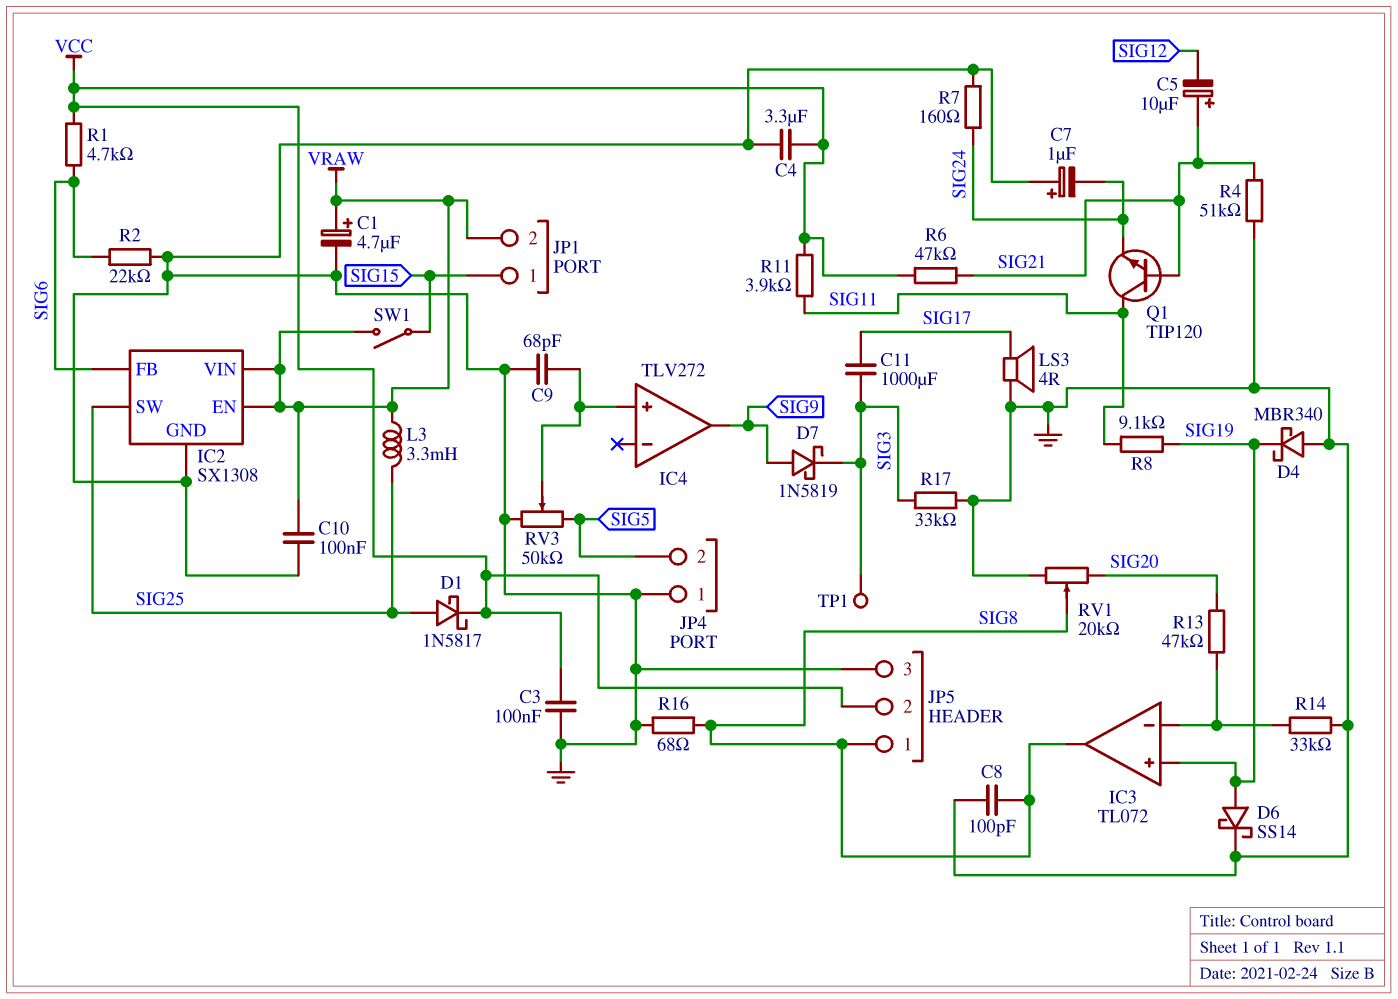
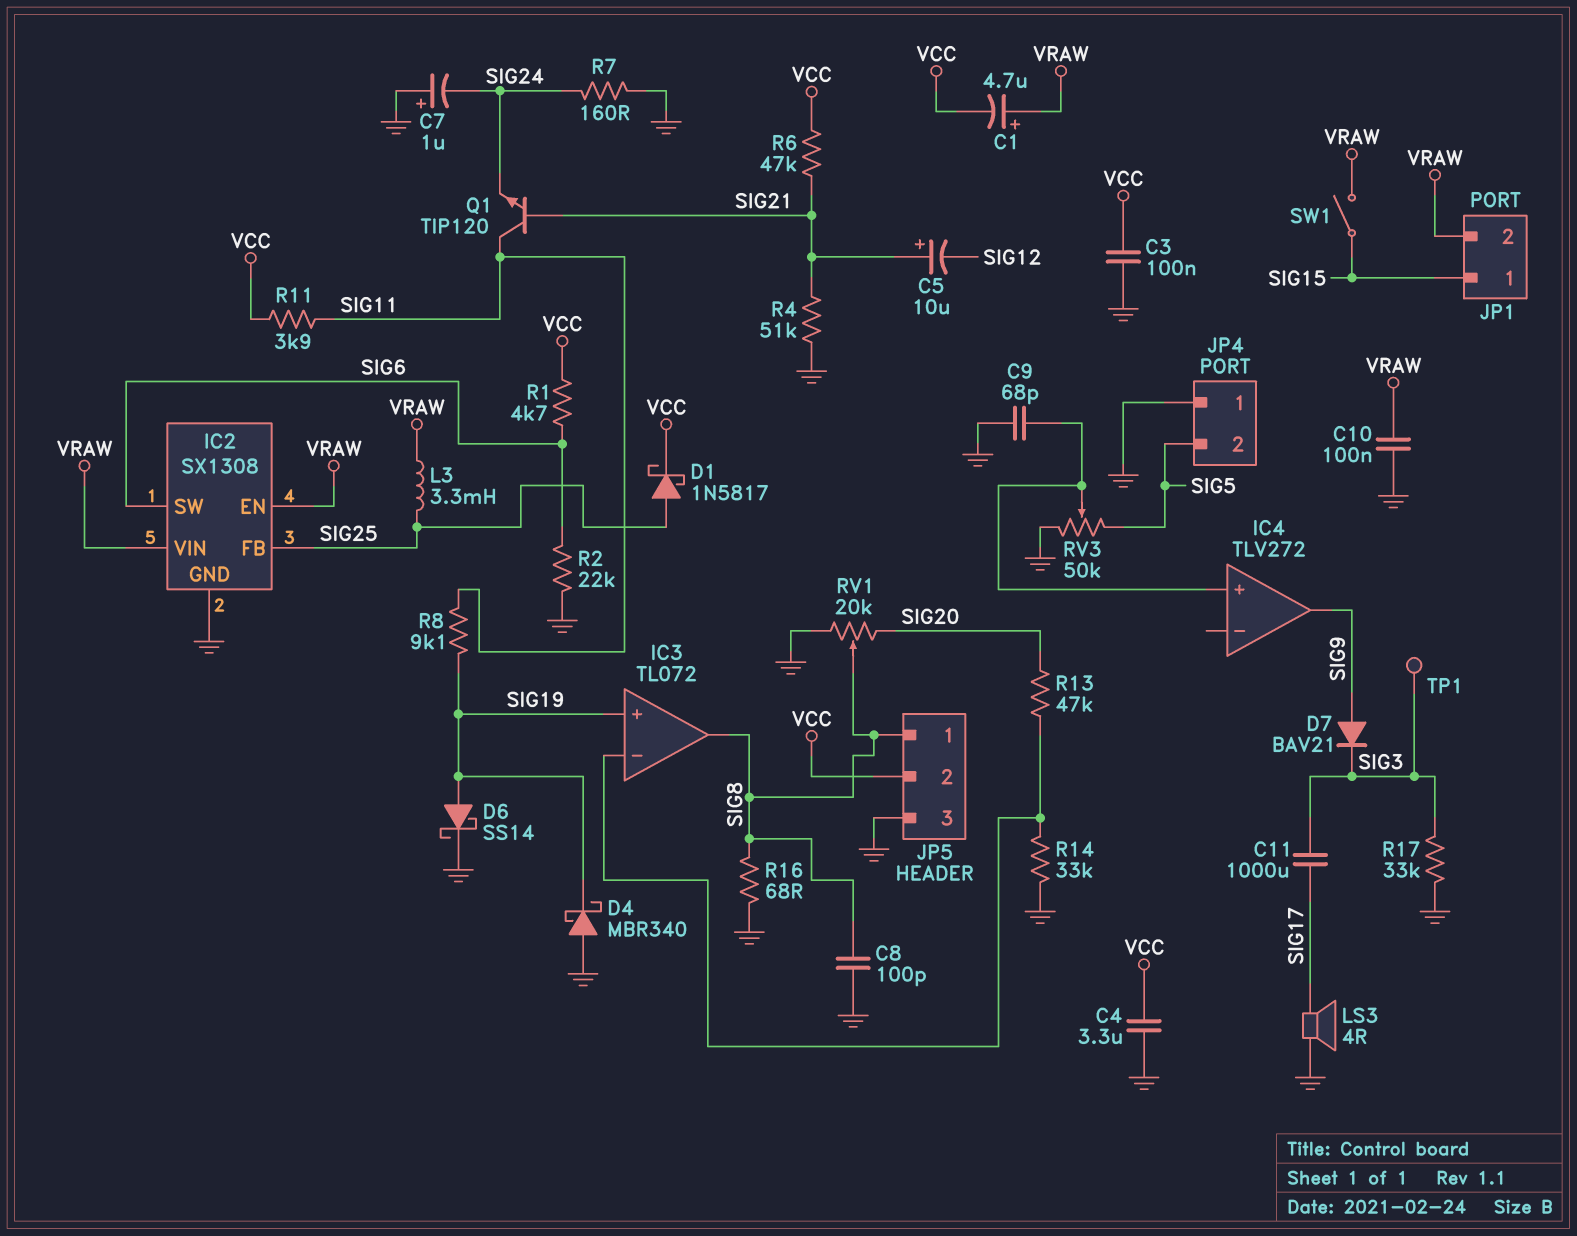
C1: 4.7uF (plus VRAW, minus GND) -> 4.7uF (plus VRAW, minus VCC)
D7: schottky 1N5819 (A SIG9, K SIG3) -> diode BAV21 (A SIG9, K SIG3)
IC2 pin FB: SIG6 -> SIG25
IC2 pin SW: SIG25 -> SIG6

